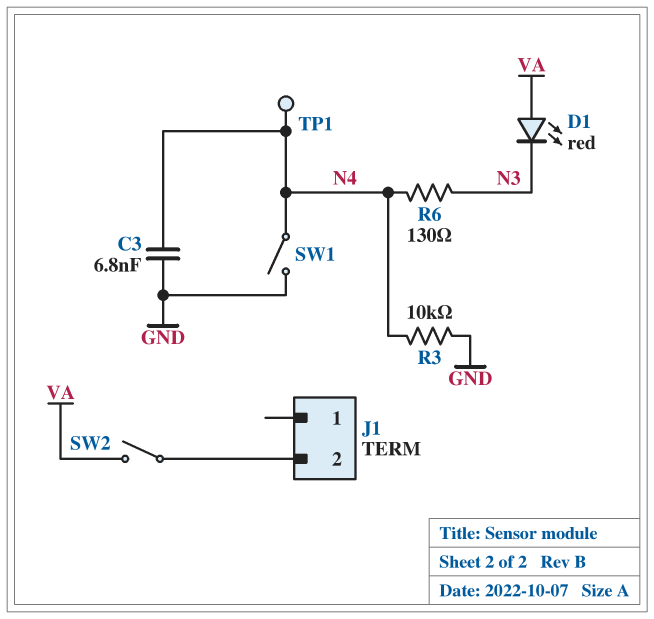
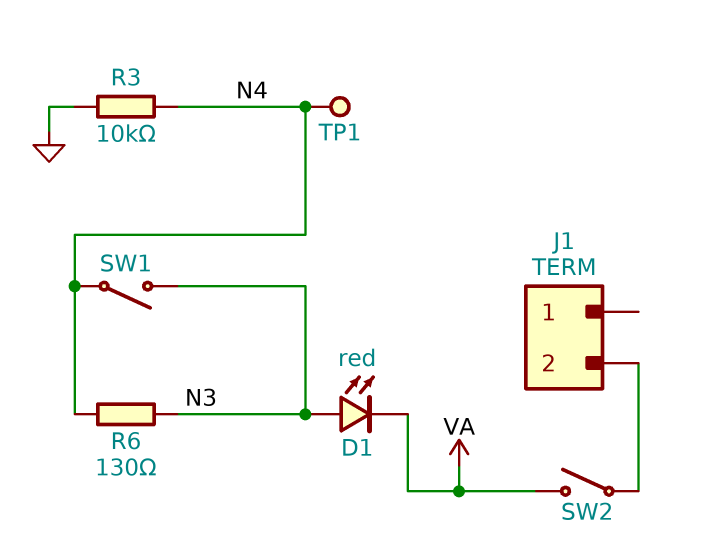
C3: 6.8nF (GND, N4) -> none
D1: LED red (A VA, K N3) -> LED red (A N3, K VA)
SW1: switch (GND, N4) -> switch (N3, N4)

